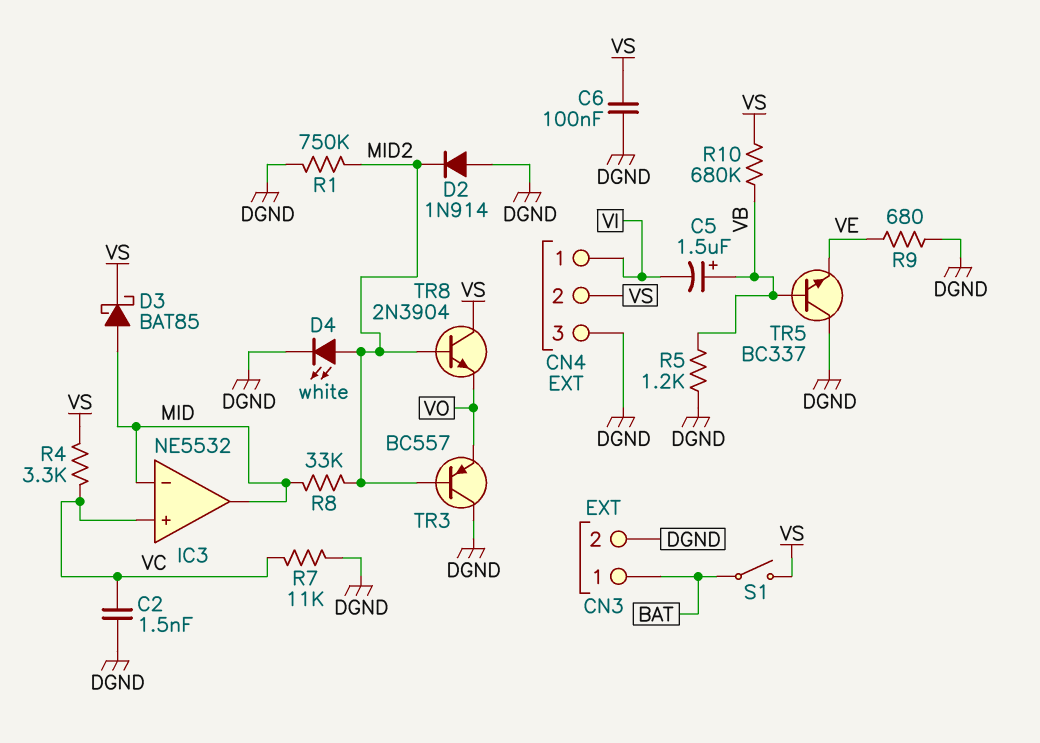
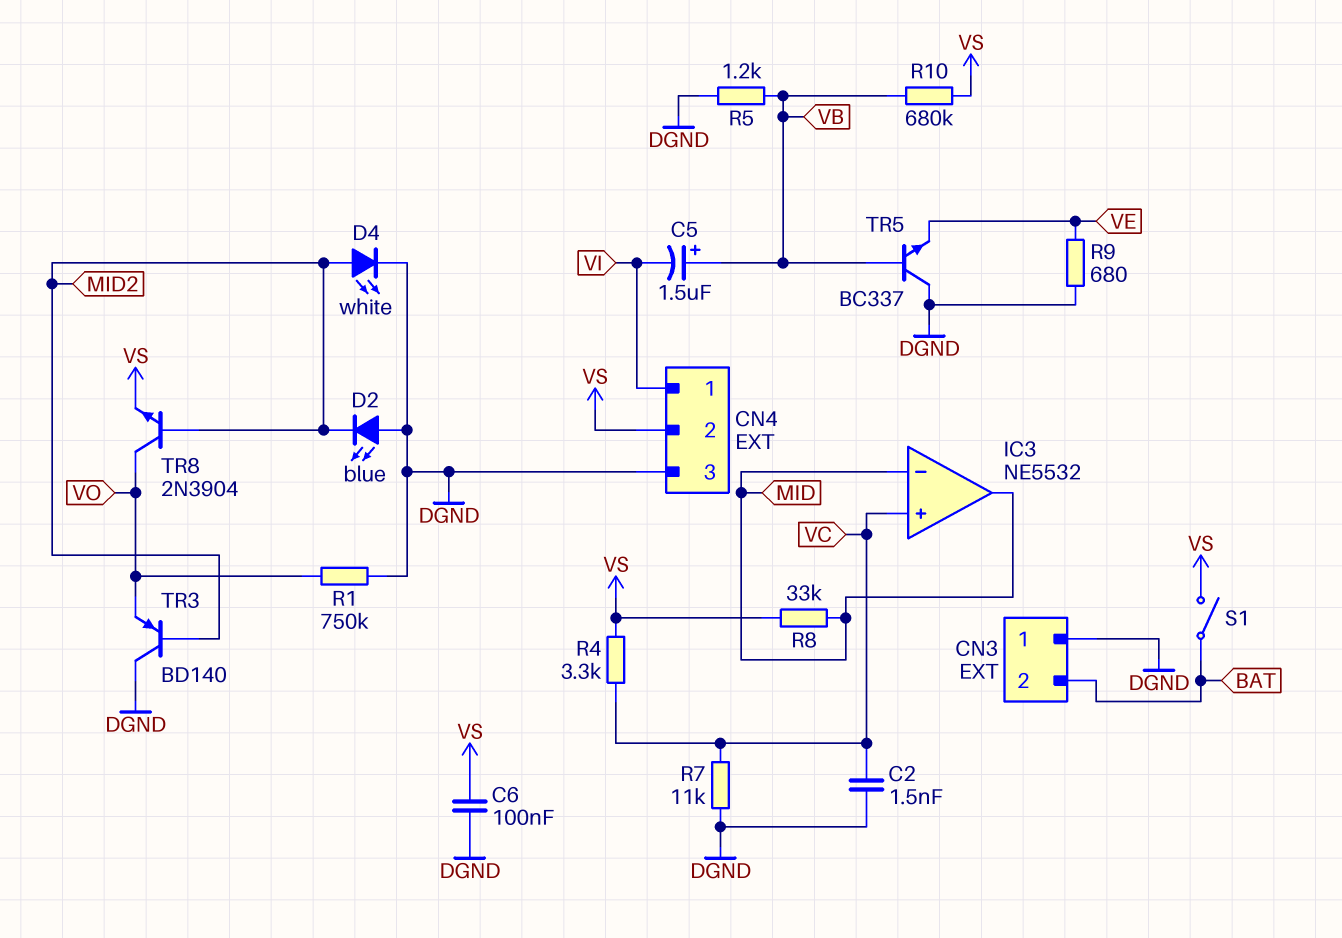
CN3 pin 1: BAT -> DGND
CN3 pin 2: DGND -> BAT
D2: diode 1N914 (A DGND, K MID2) -> LED blue (A DGND, K MID2)
D3: schottky BAT85 (A MID, K VS) -> none
R1: 750k (DGND, MID2) -> 750k (DGND, VO)
R8: 33k (MID, MID2) -> 33k (MID, VS)
TR3: PNP BC557 (B MID2, C DGND, E VO) -> PNP BD140 (B MID2, C DGND, E VO)
TR8: NPN 2N3904 (B MID2, C VS, E VO) -> NPN 2N3904 (B MID2, C VO, E VS)

